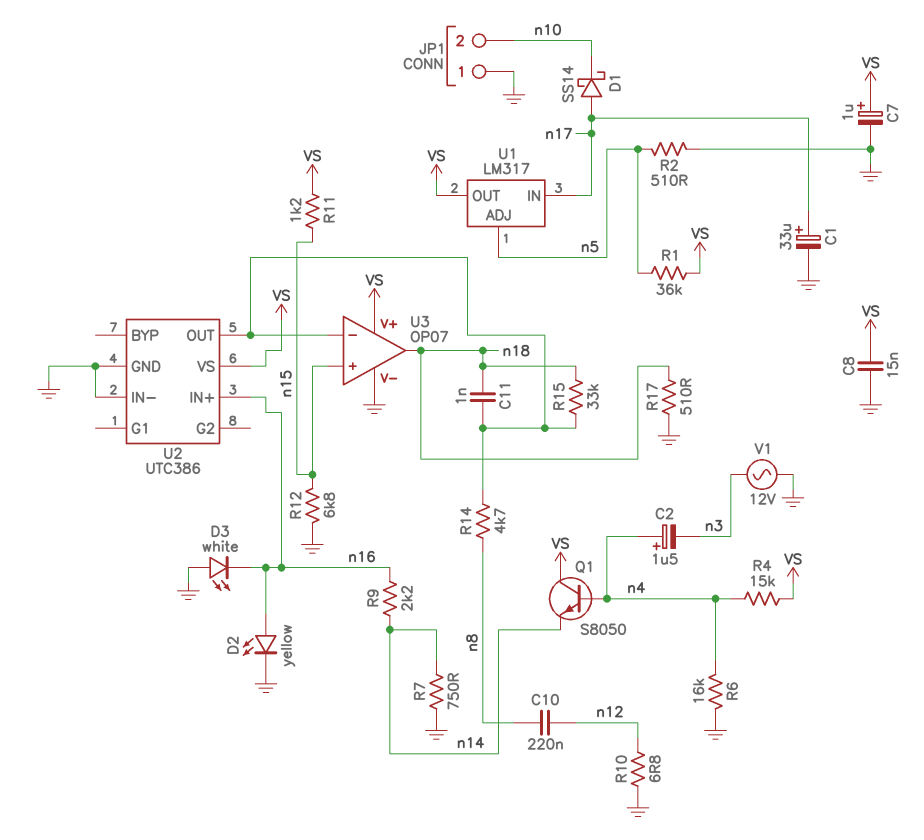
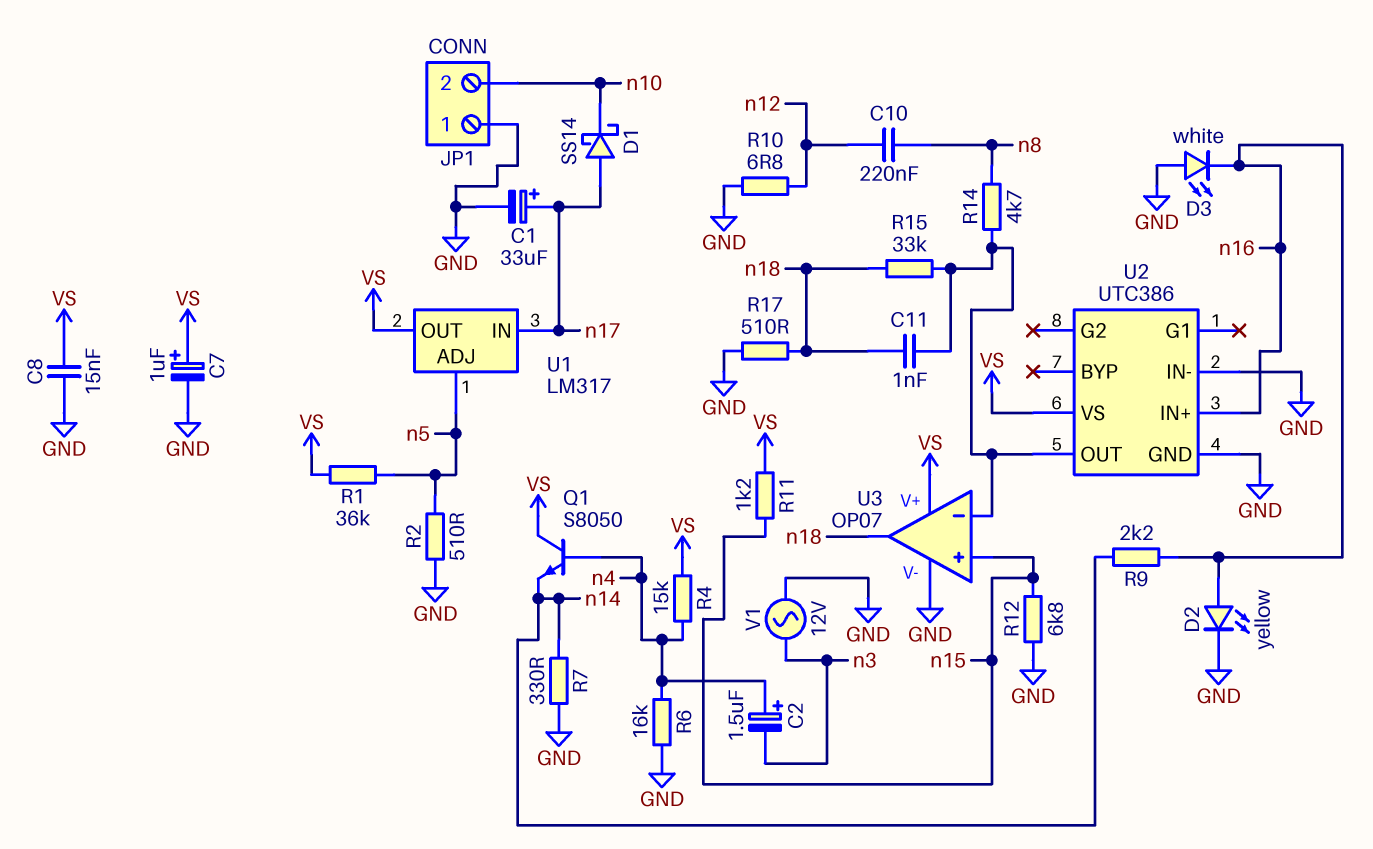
R7: 750 (GND, n14) -> 330 (GND, n14)

